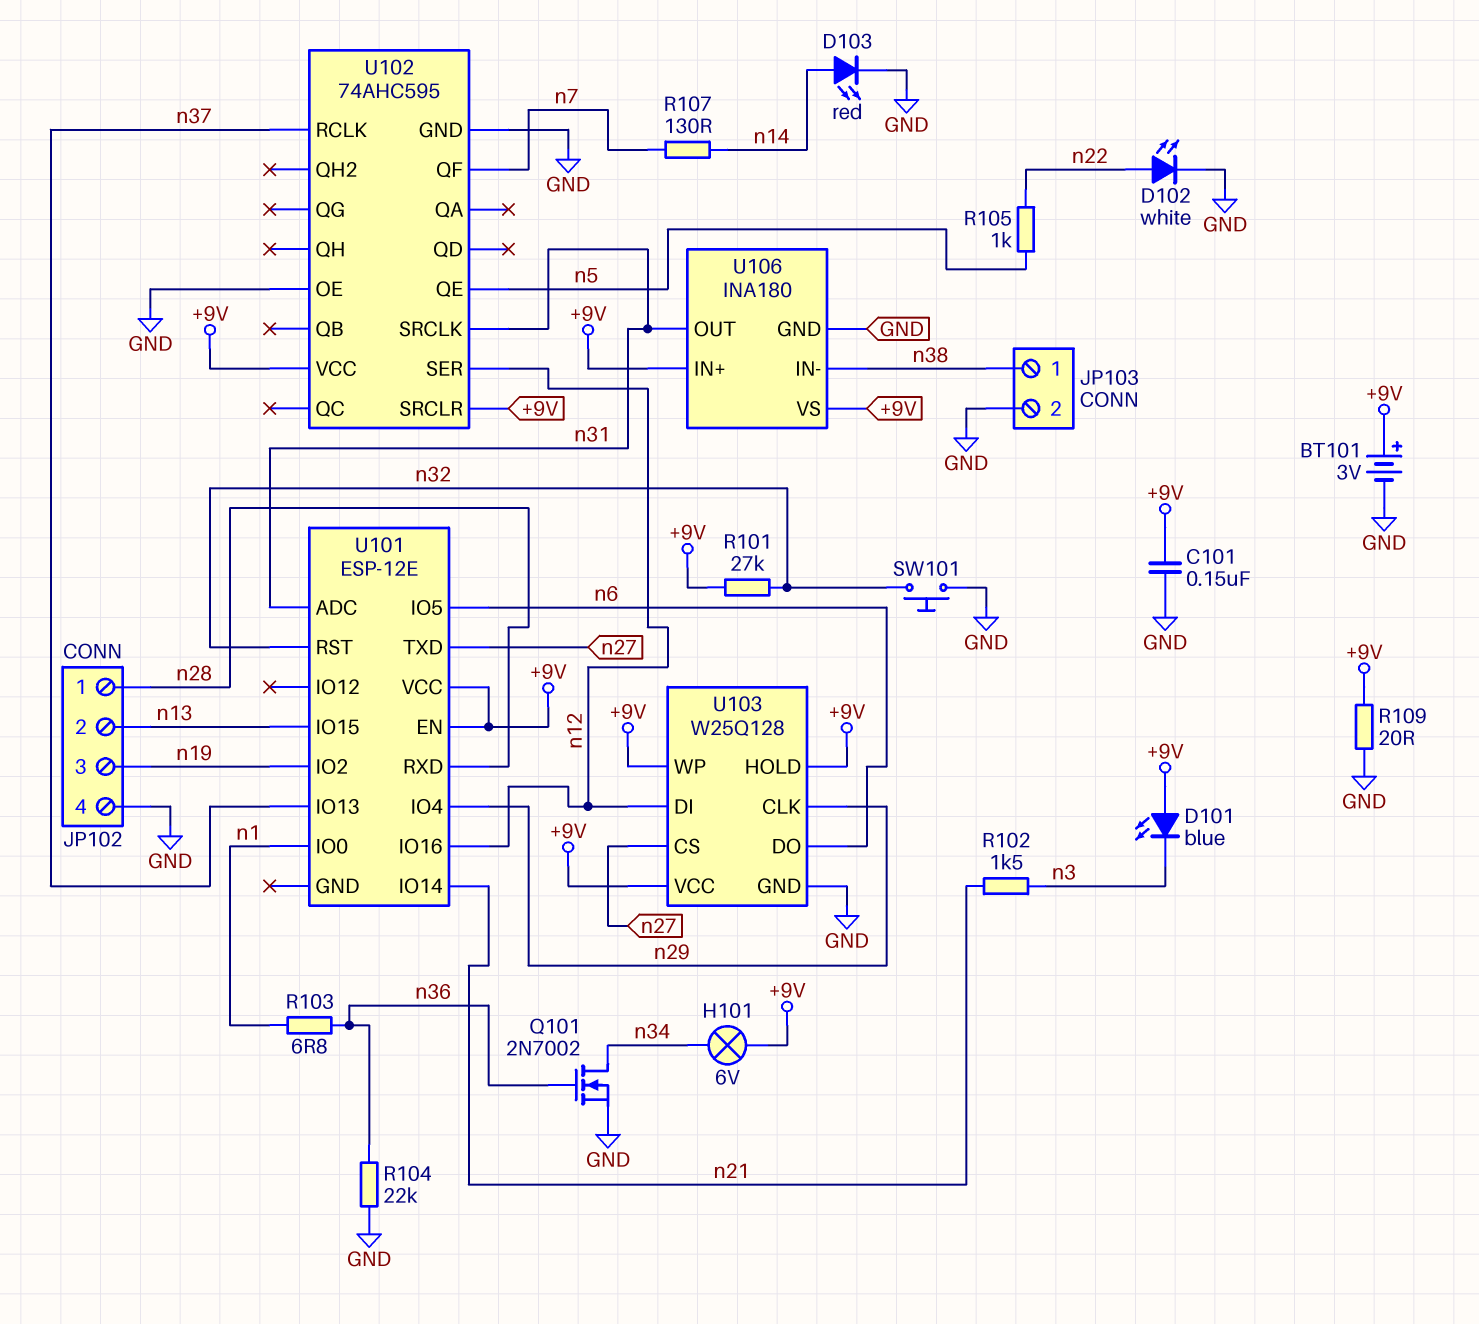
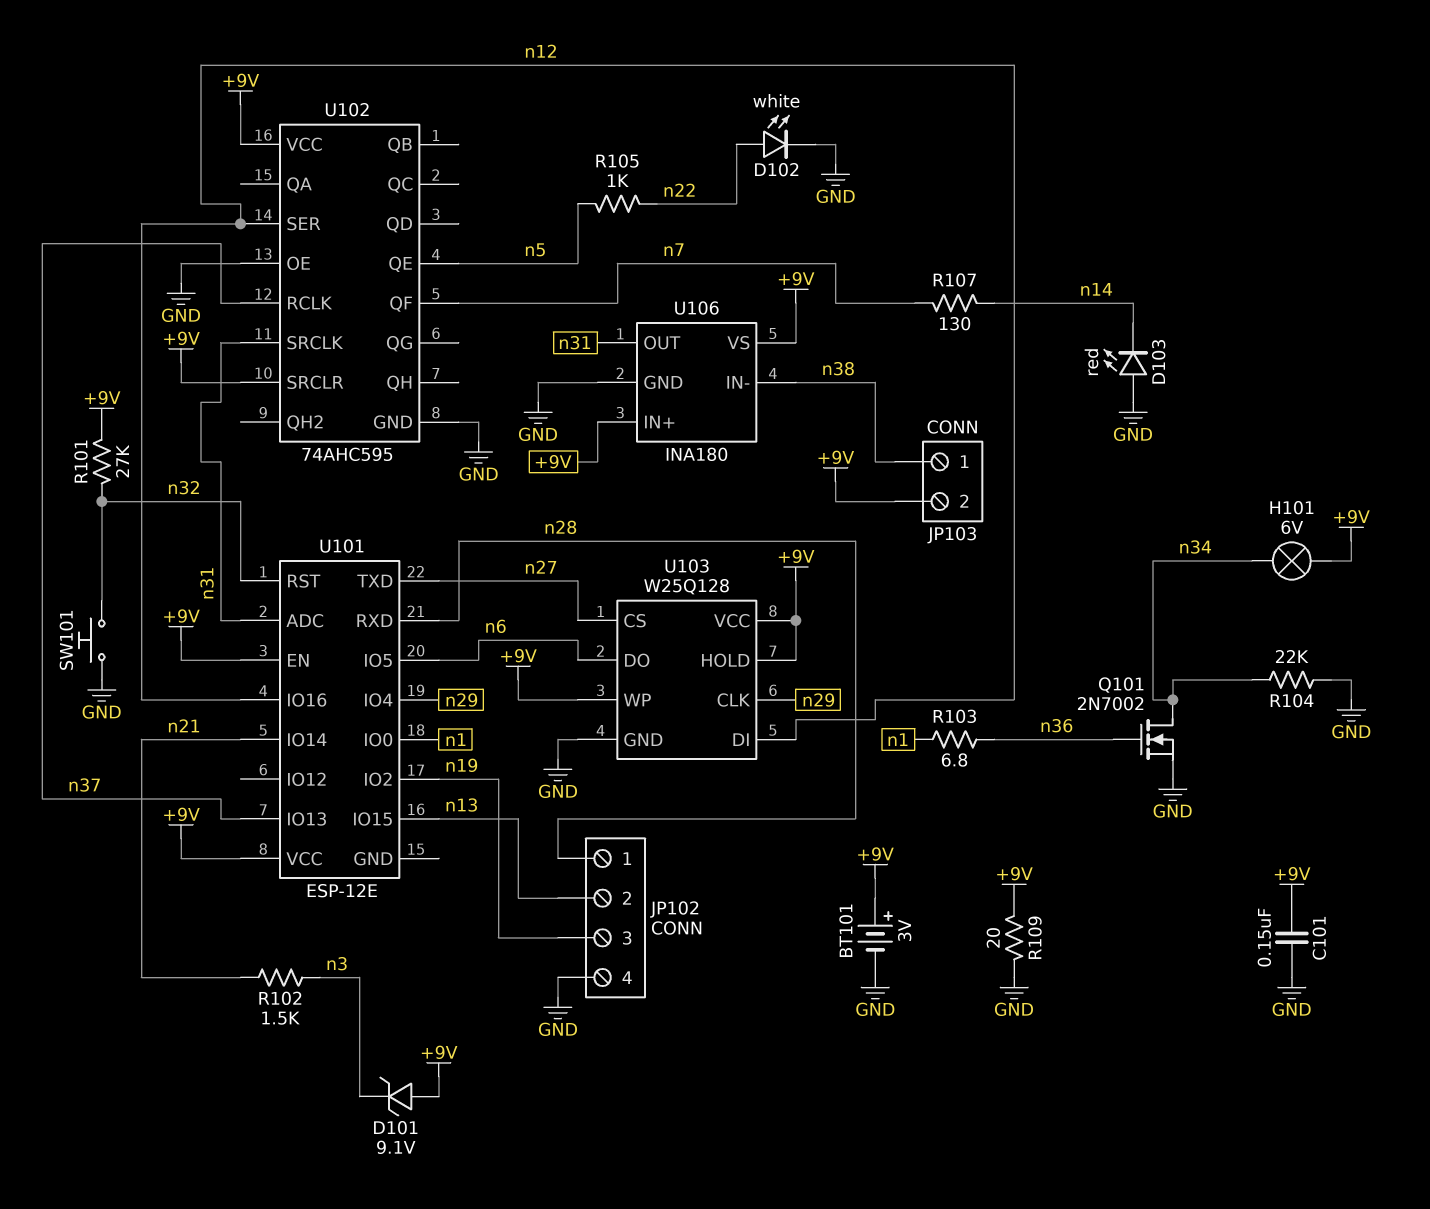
D101: LED blue (A +9V, K n3) -> zener 9.1V (A +9V, K n3)
D103: LED red (A n14, K GND) -> LED red (A GND, K n14)
JP103 pin 2: GND -> +9V
R104: 22k (GND, n36) -> 22k (GND, n34)

